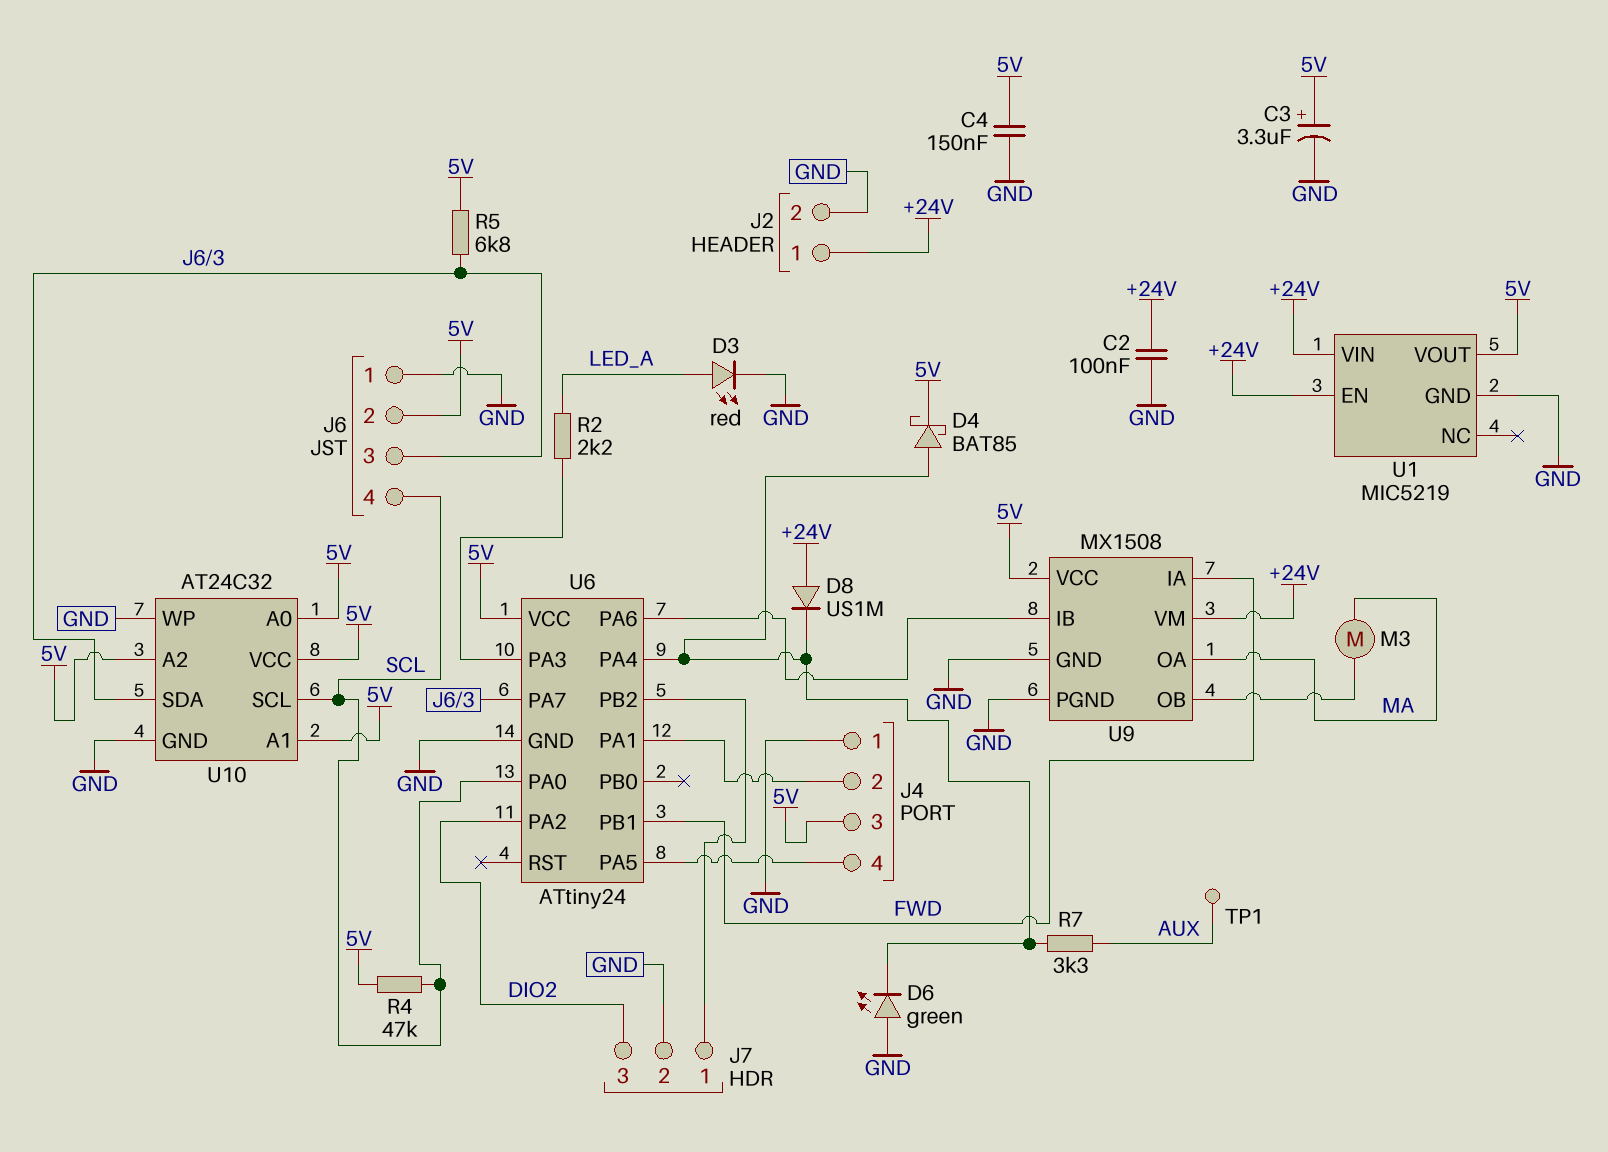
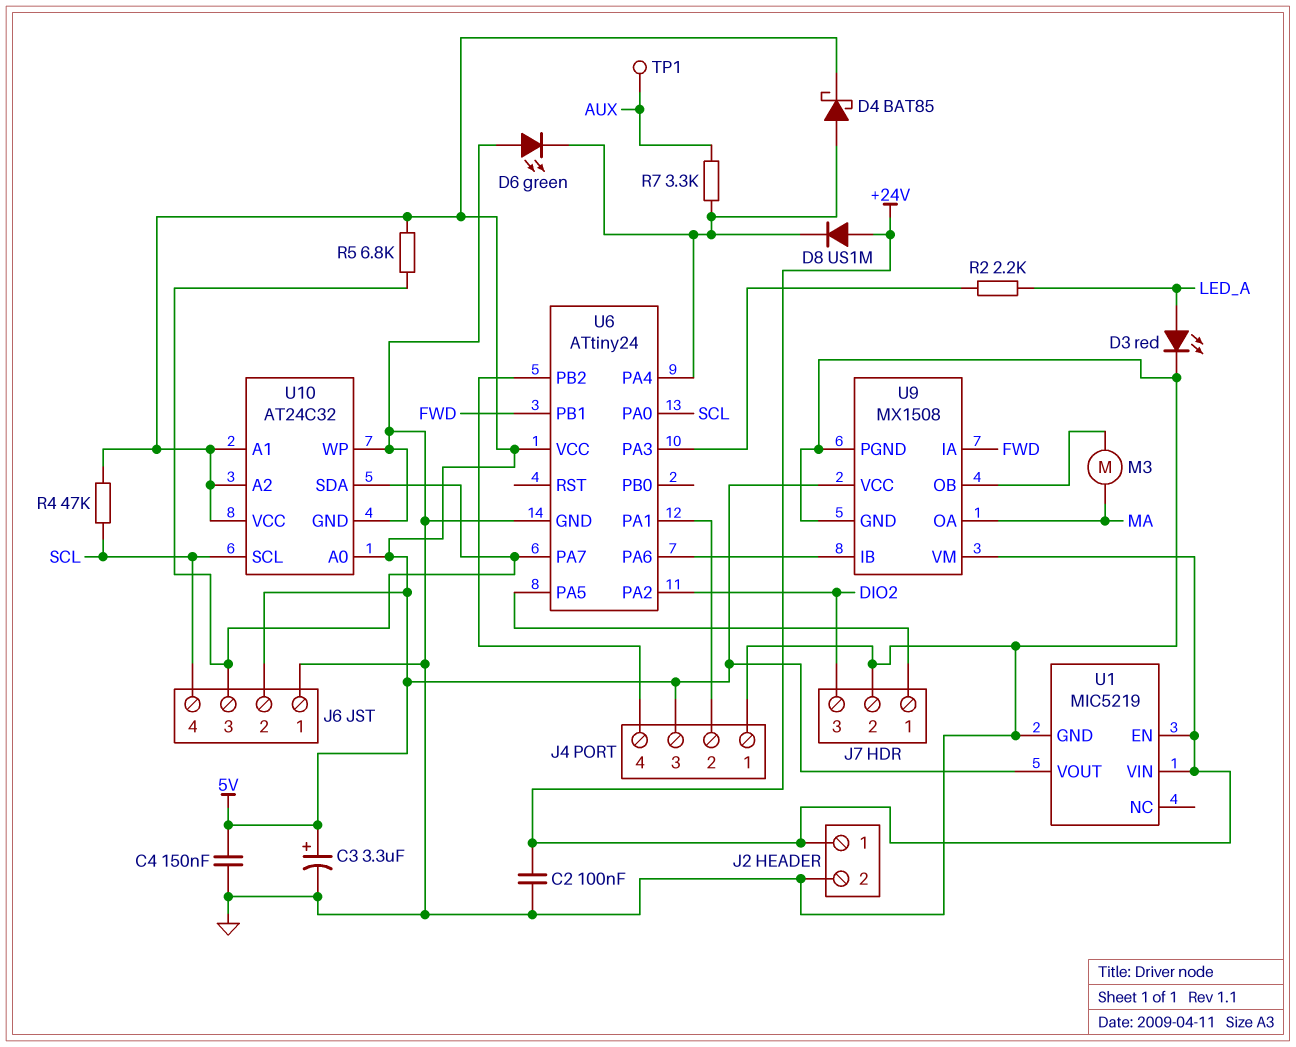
U6 pin PA5: J4/4 -> J7/1
U6 pin PB2: J7/1 -> J4/4

